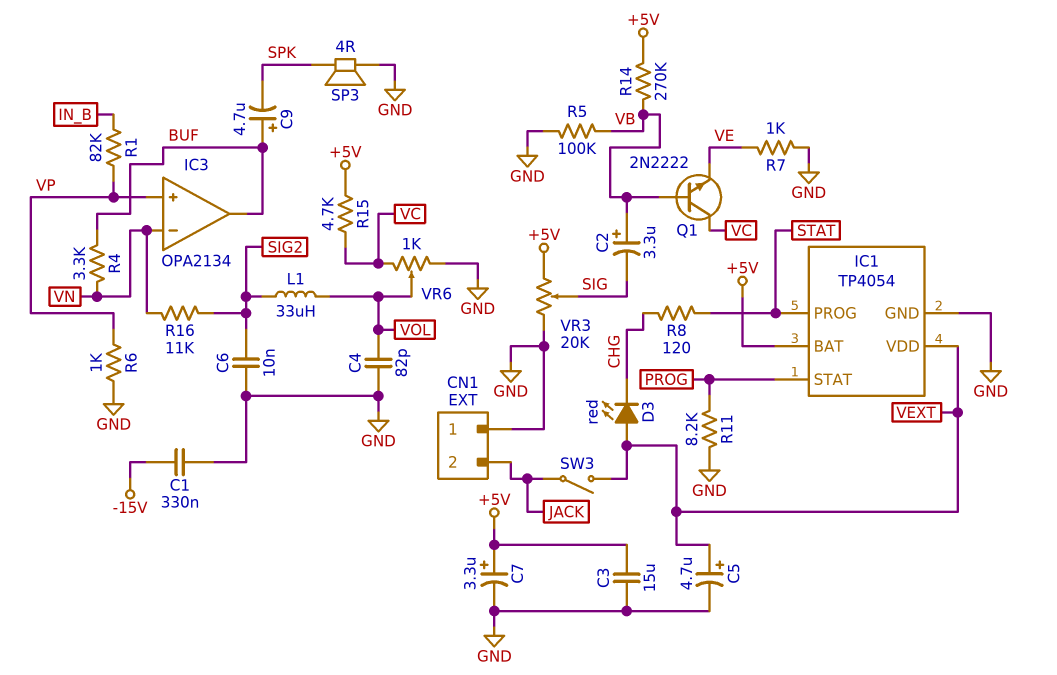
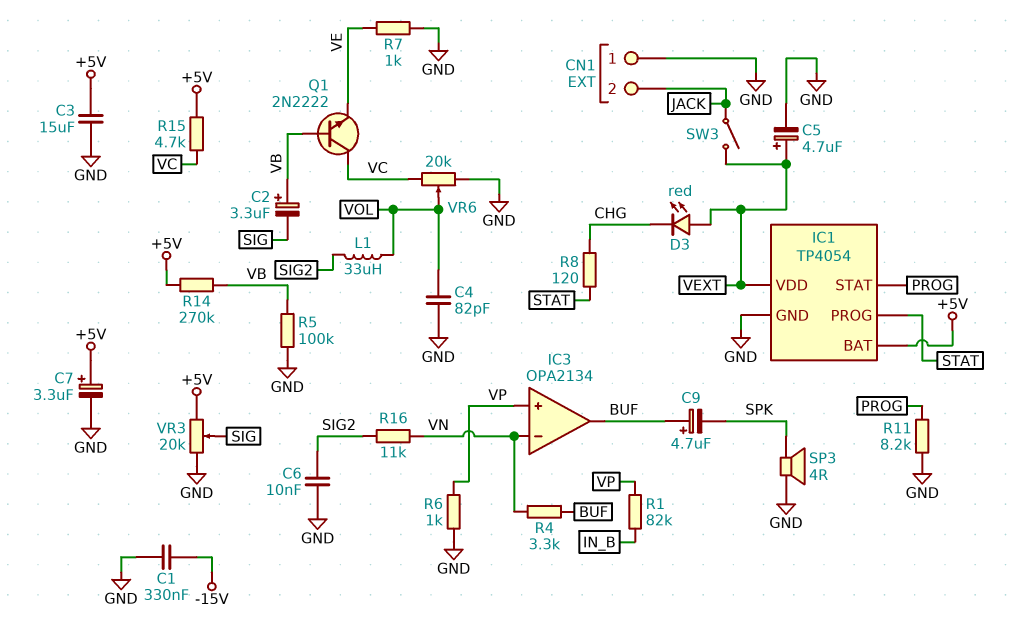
VR6: 1k (GND, VC, wiper VOL) -> 20k (GND, VC, wiper VOL)

